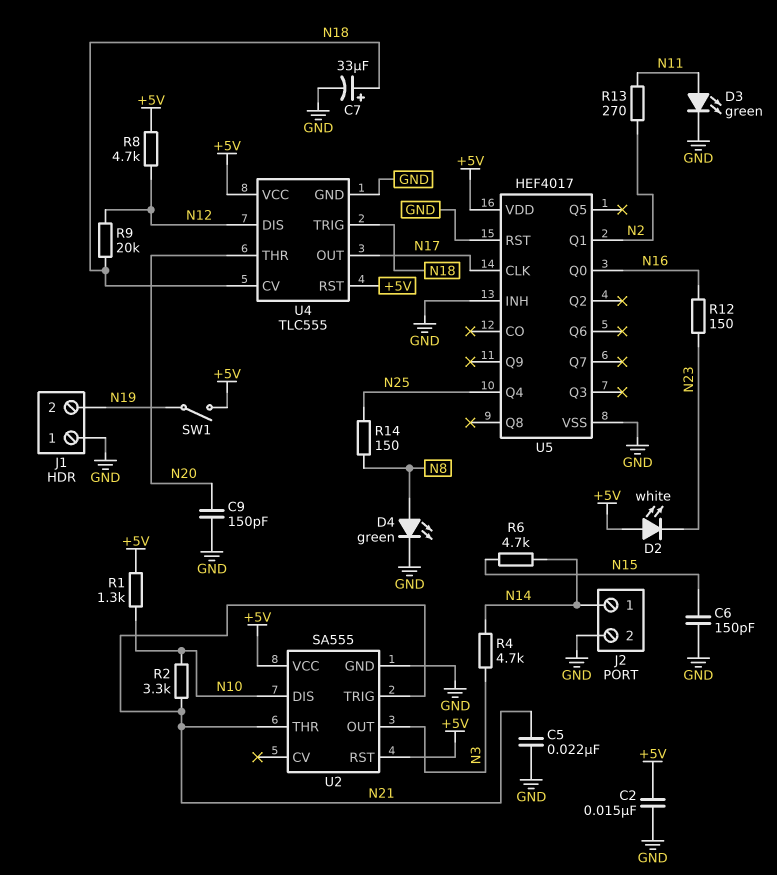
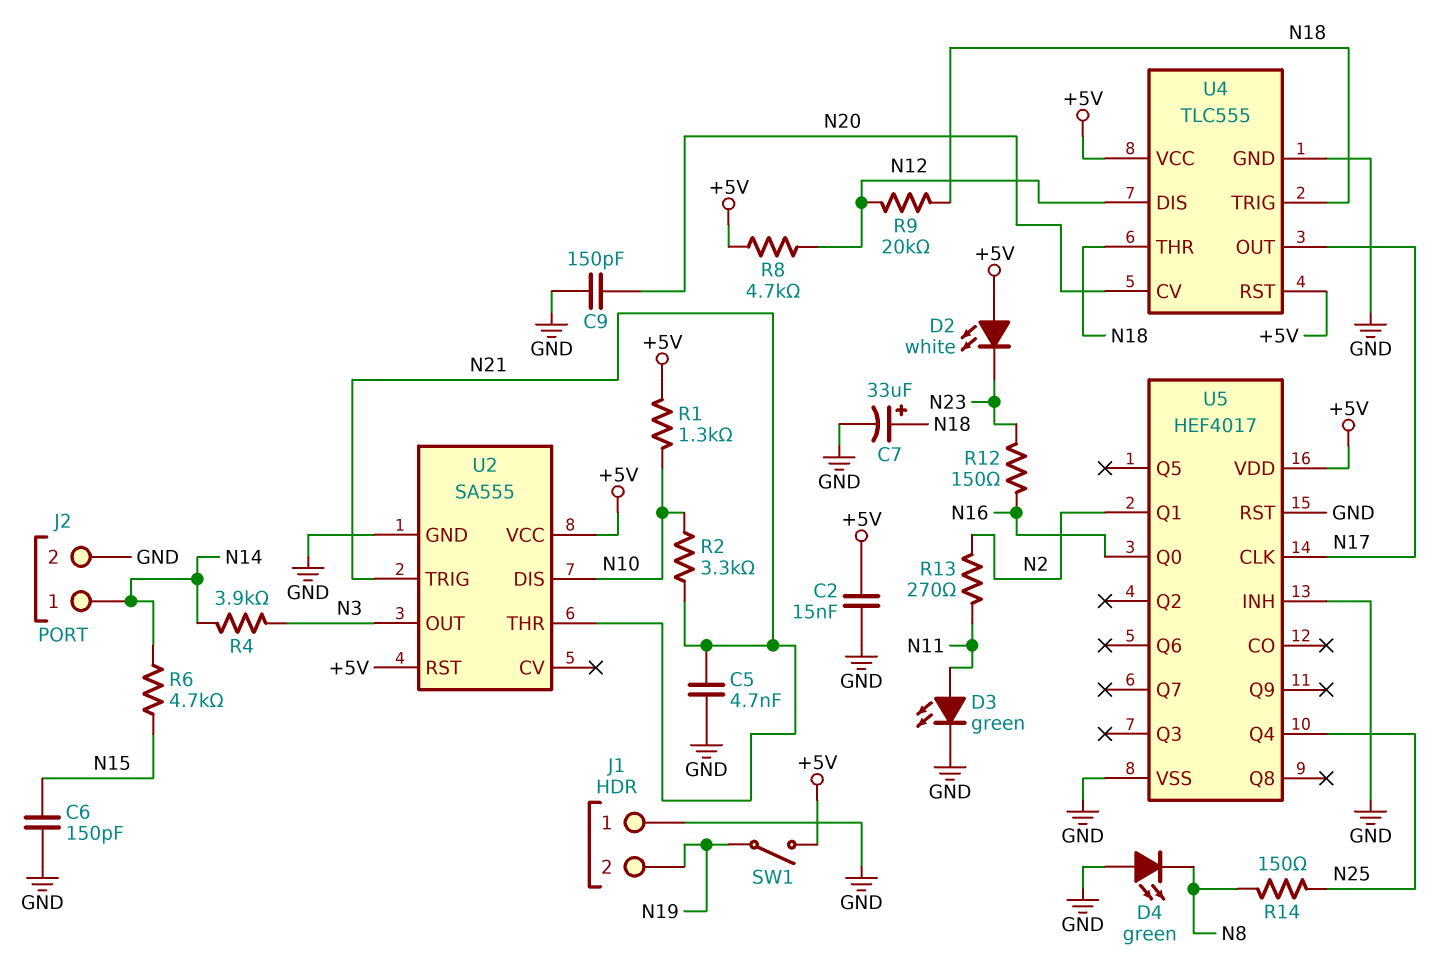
C5: 22nF (GND, N21) -> 4.7nF (GND, N21)
D4: LED green (A N8, K GND) -> LED green (A GND, K N8)
R4: 4.7k (N3, N14) -> 3.9k (N3, N14)
U4 pin CV: N18 -> N20
U4 pin THR: N20 -> N18

